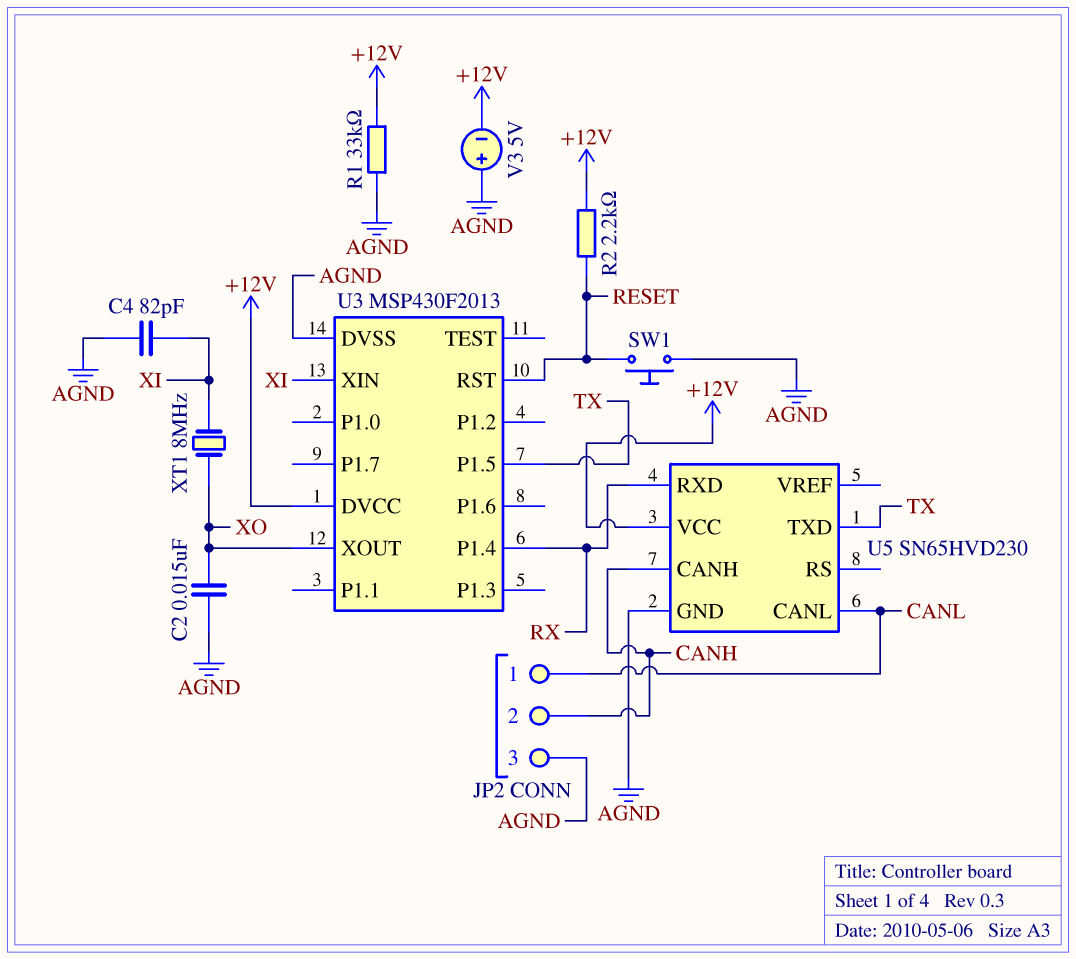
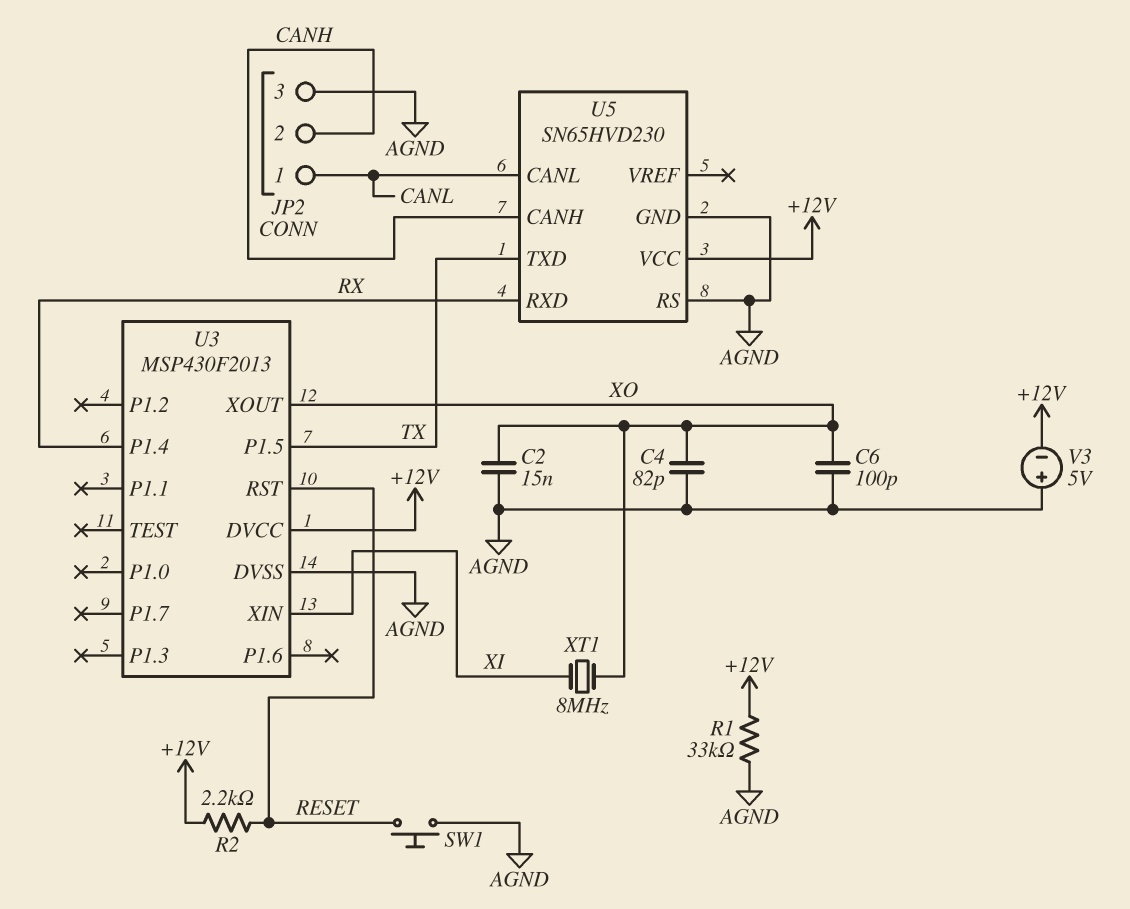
C4: 82pF (AGND, XI) -> 82pF (AGND, XO)
C6: none -> 100pF (AGND, XO)
U5 pin RS: none -> AGND

